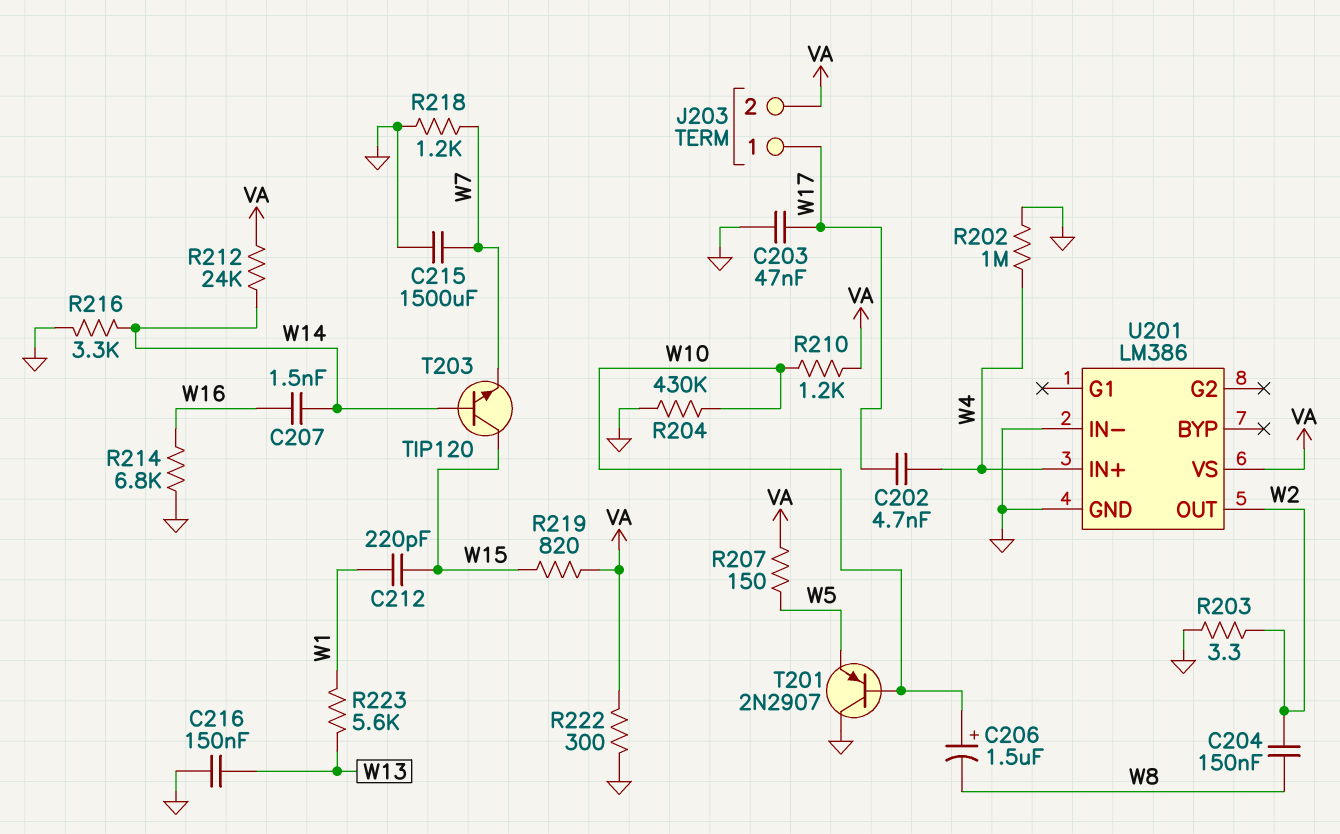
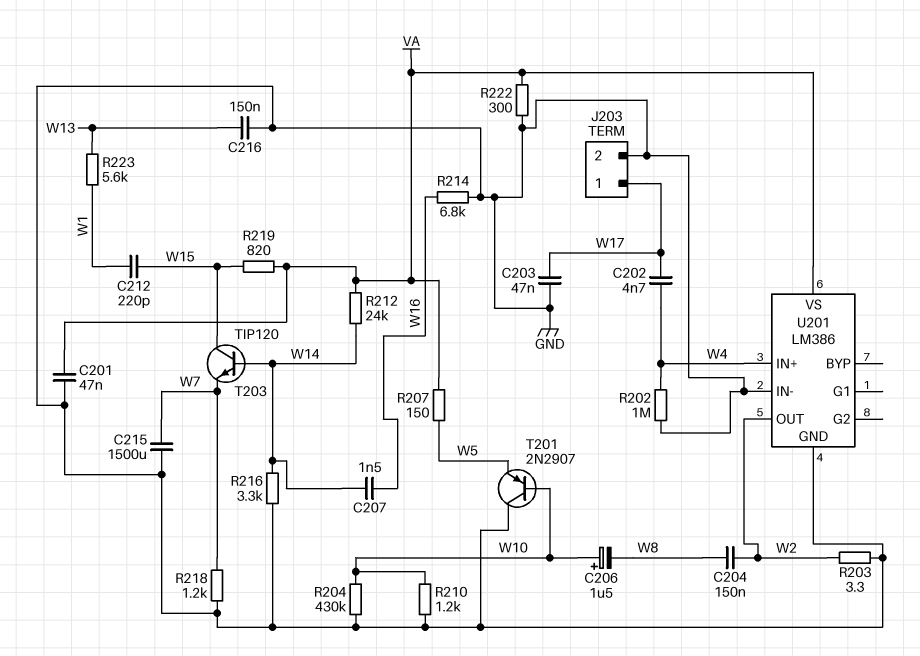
C201: none -> 47nF (GND, VA)
J203 pin 2: VA -> GND
R210: 1.2k (VA, W10) -> 1.2k (GND, W10)

